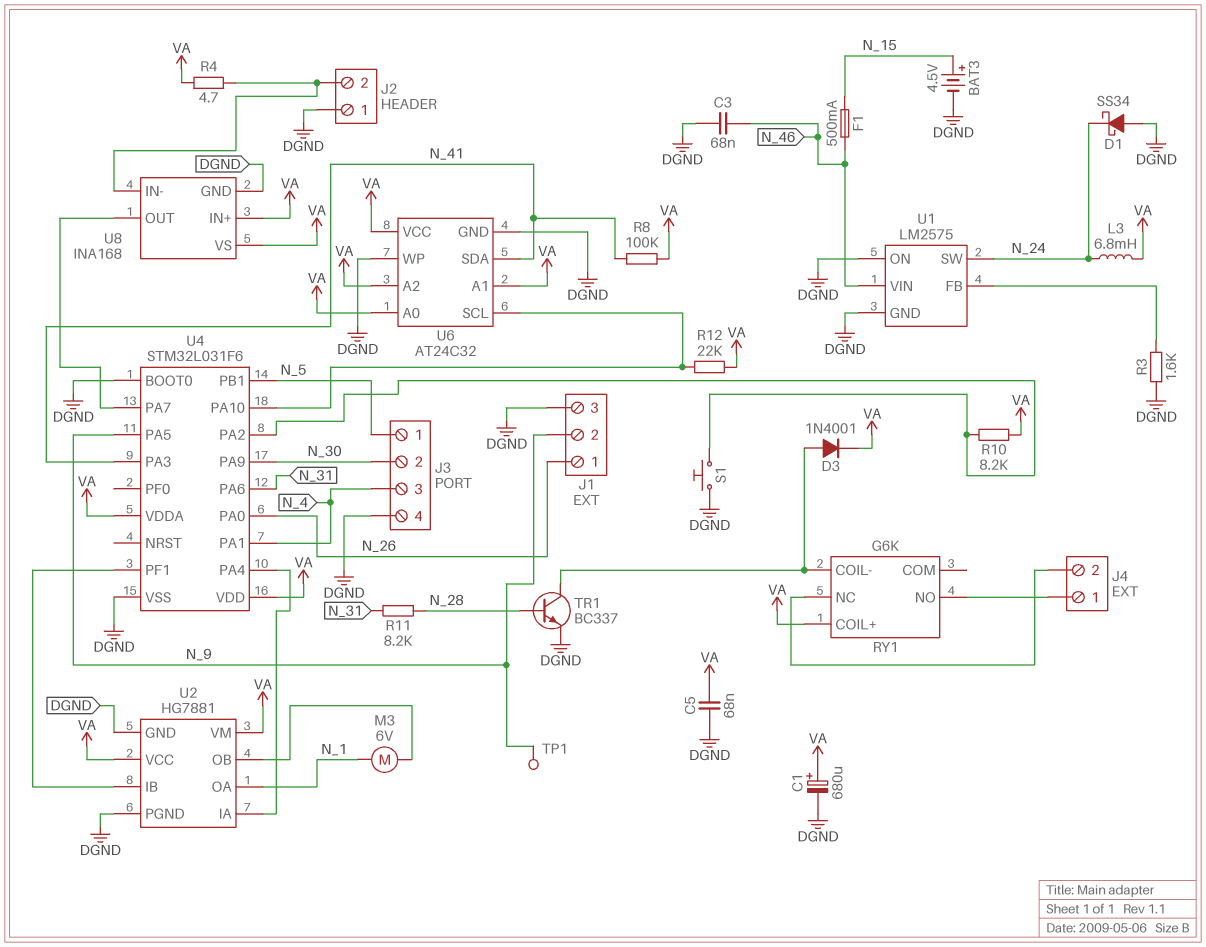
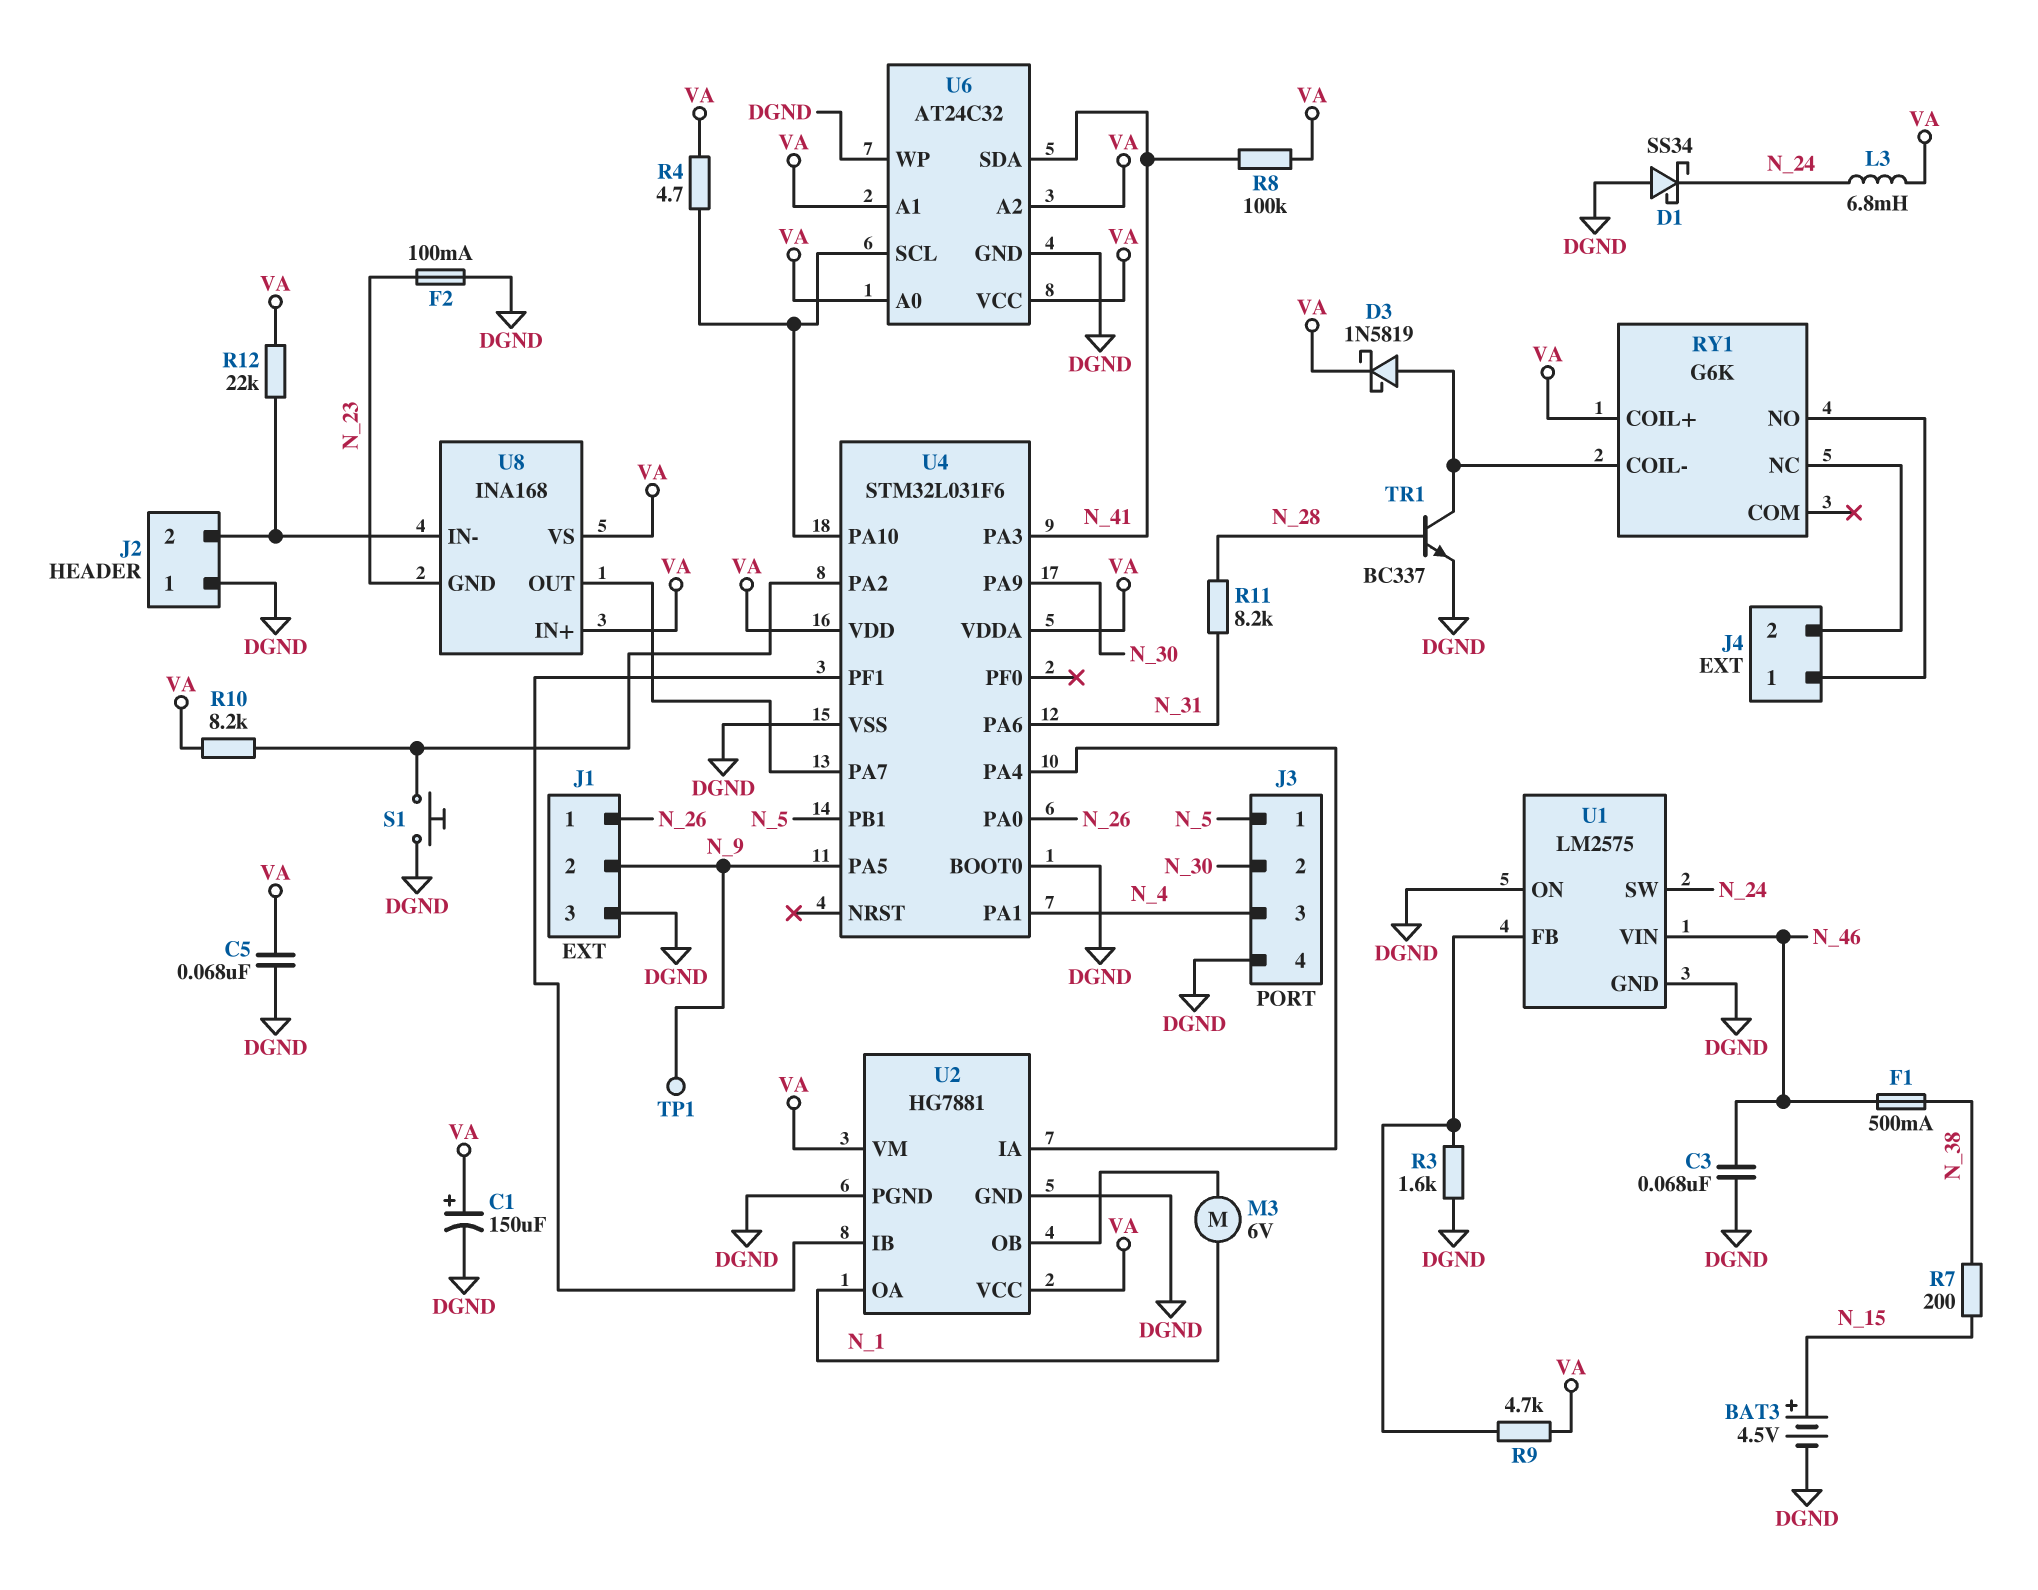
C1: 680uF (plus VA, minus DGND) -> 150uF (plus VA, minus DGND)
D3: diode 1N4001 (A RY1/COIL-, K VA) -> schottky 1N5819 (A RY1/COIL-, K VA)
F1: 500mA (N_15, N_46) -> 500mA (N_38, N_46)
F2: none -> 100mA (DGND, N_23)
R4: 4.7 (J2/2, VA) -> 4.7 (U4/PA10, VA)
R7: none -> 200 (N_15, N_38)
R9: none -> 4.7k (U1/FB, VA)
R12: 22k (U4/PA10, VA) -> 22k (J2/2, VA)
U8 pin GND: DGND -> N_23

